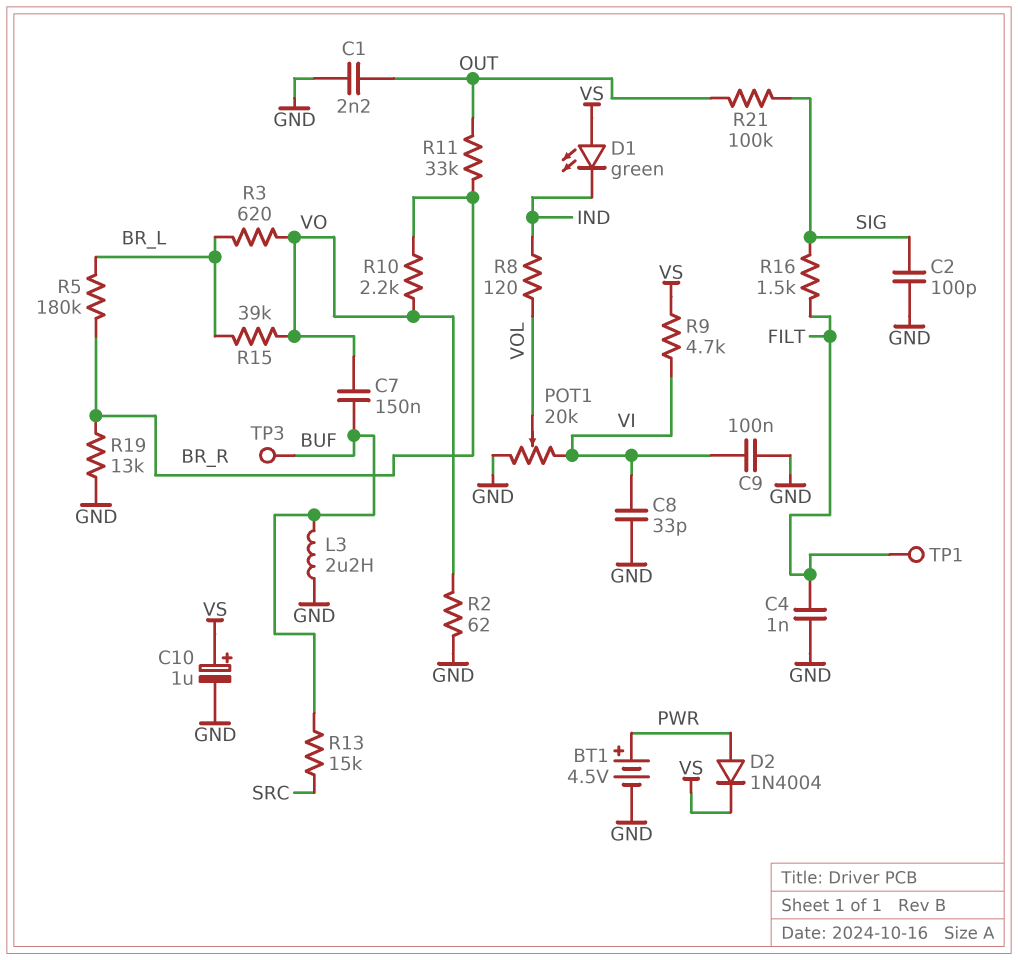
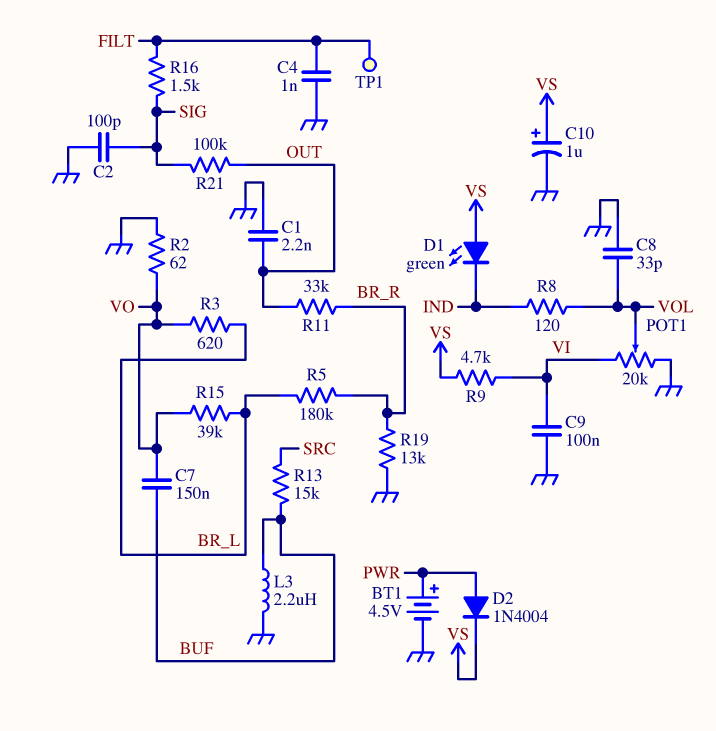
C8: 33pF (GND, VI) -> 33pF (GND, VOL)
R10: 2.2k (BR_R, VO) -> none
TP3: test point (BUF) -> none

